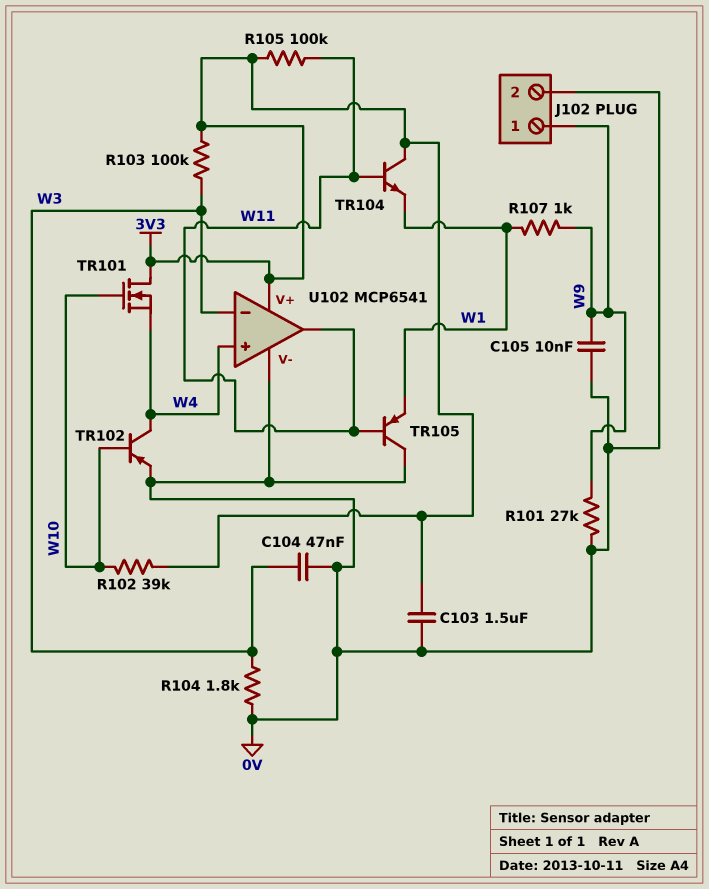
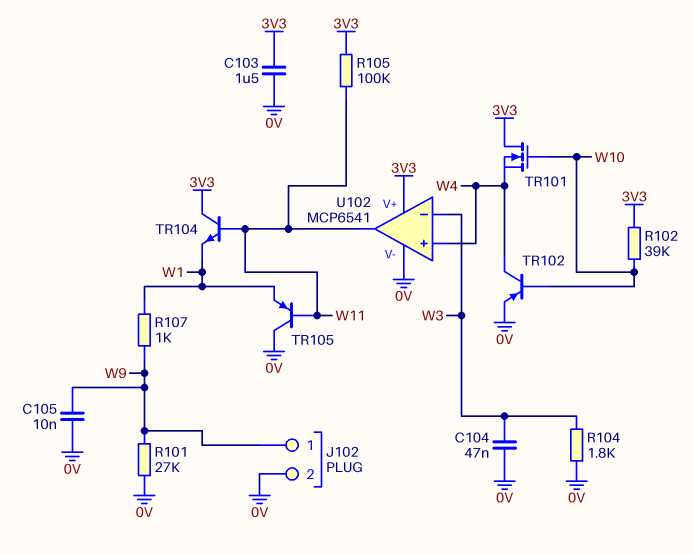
R103: 100k (3V3, W3) -> none

